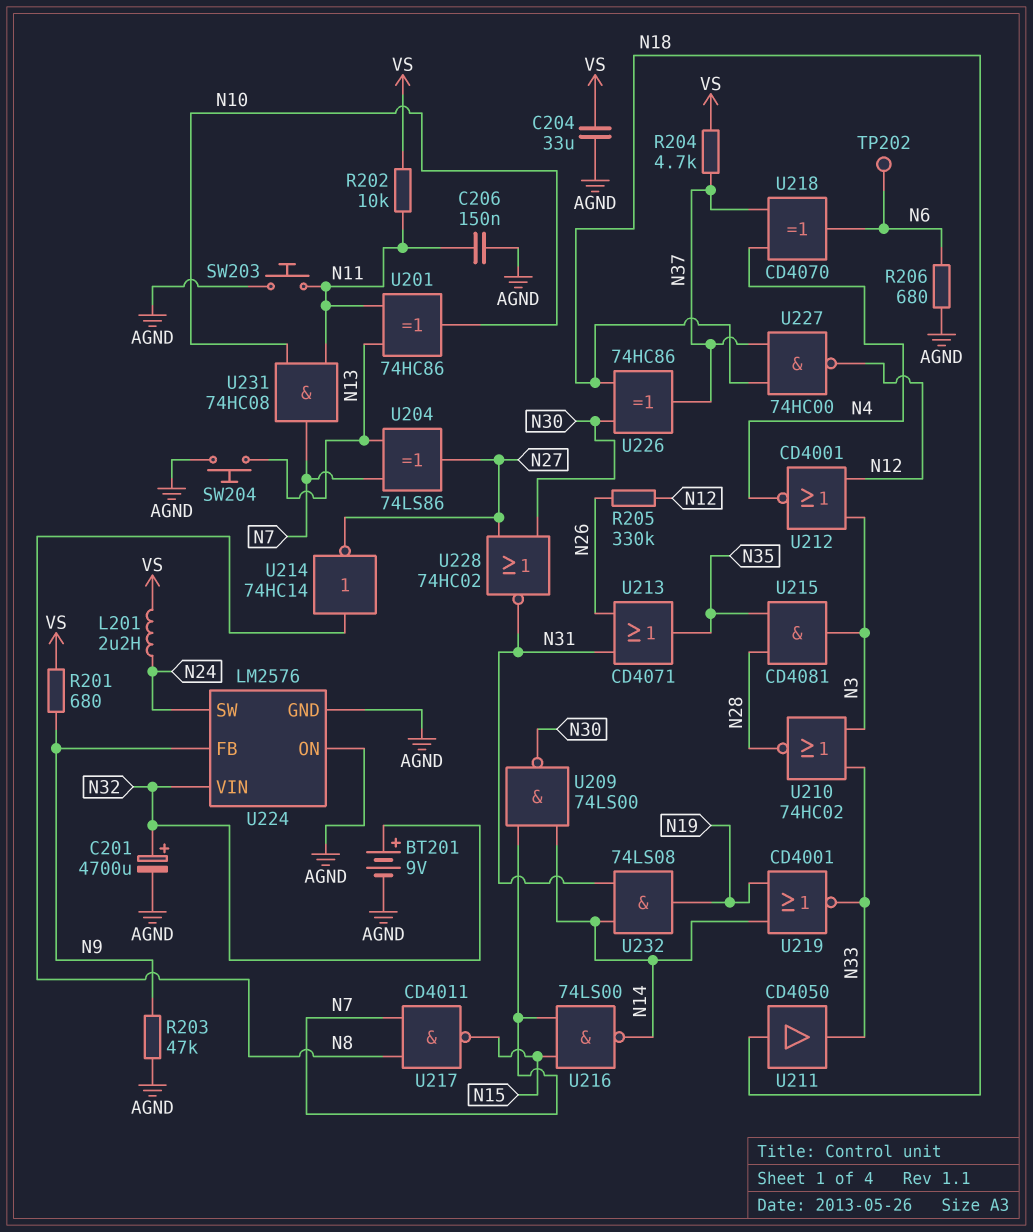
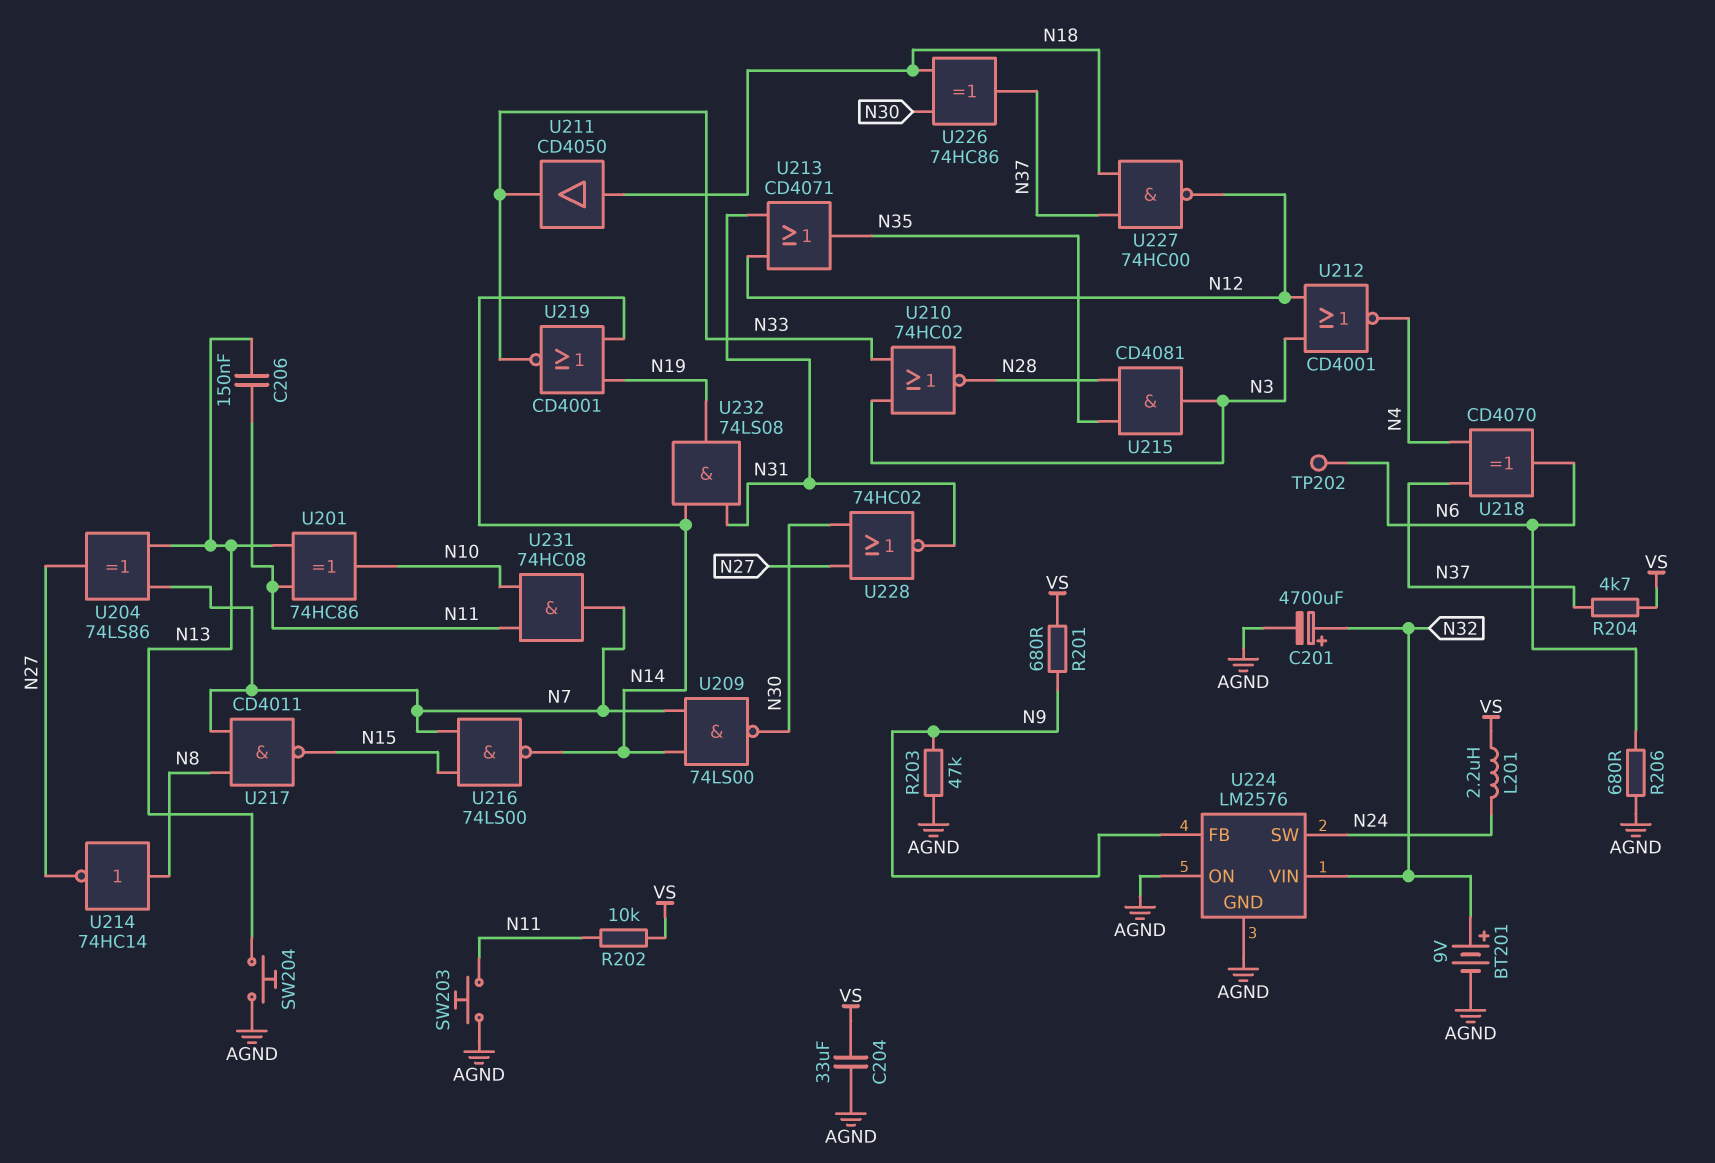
C206: 150nF (AGND, N11) -> 150nF (N11, N13)
R205: 330k (N12, N26) -> none
U213: OR CD4071 (in N26, in N31, out N35) -> OR CD4071 (in N12, in N31, out N35)

